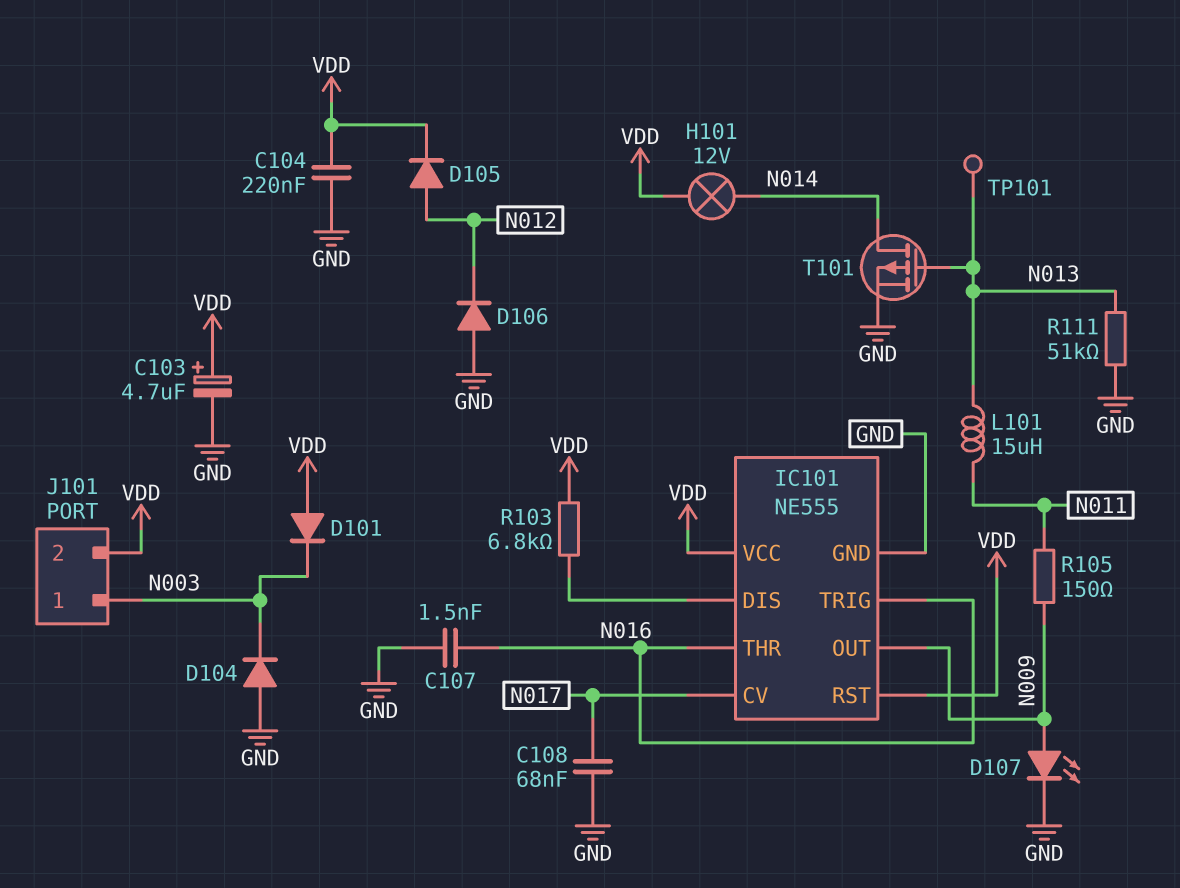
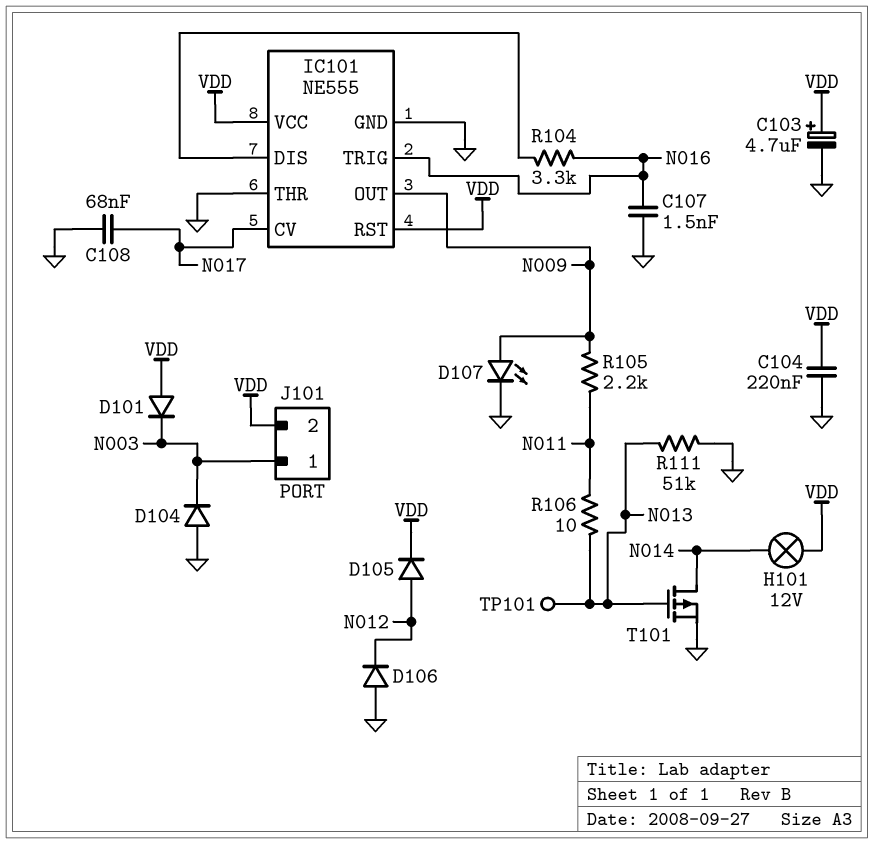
IC101 pin THR: N016 -> GND
L101: 15uH (N011, N013) -> none
R103: 6.8k (IC101/DIS, VDD) -> none
R104: none -> 3.3k (IC101/DIS, N016)
R105: 150 (N009, N011) -> 2.2k (N009, N011)
R106: none -> 10 (N011, N013)

